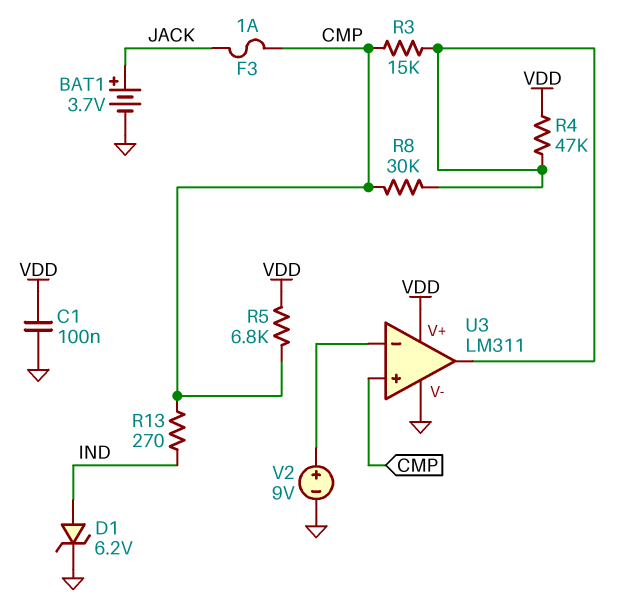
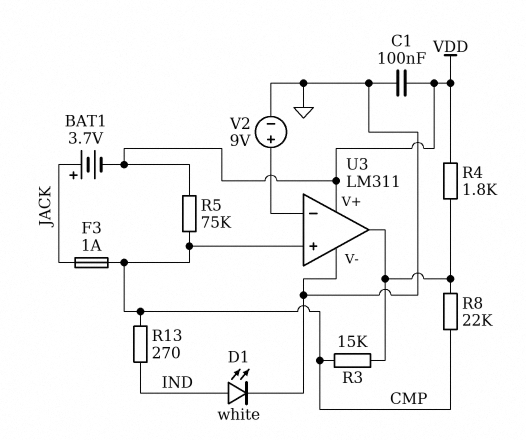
BAT1: 3.7V (plus JACK, minus GND) -> 3.7V (plus JACK, minus VDD)
D1: zener 6.2V (A IND, K GND) -> LED white (A IND, K GND)
R4: 47k (U3/out, VDD) -> 1.8k (U3/out, VDD)
R5: 6.8k (CMP, VDD) -> 75k (CMP, VDD)
R8: 30k (CMP, U3/out) -> 22k (CMP, U3/out)

